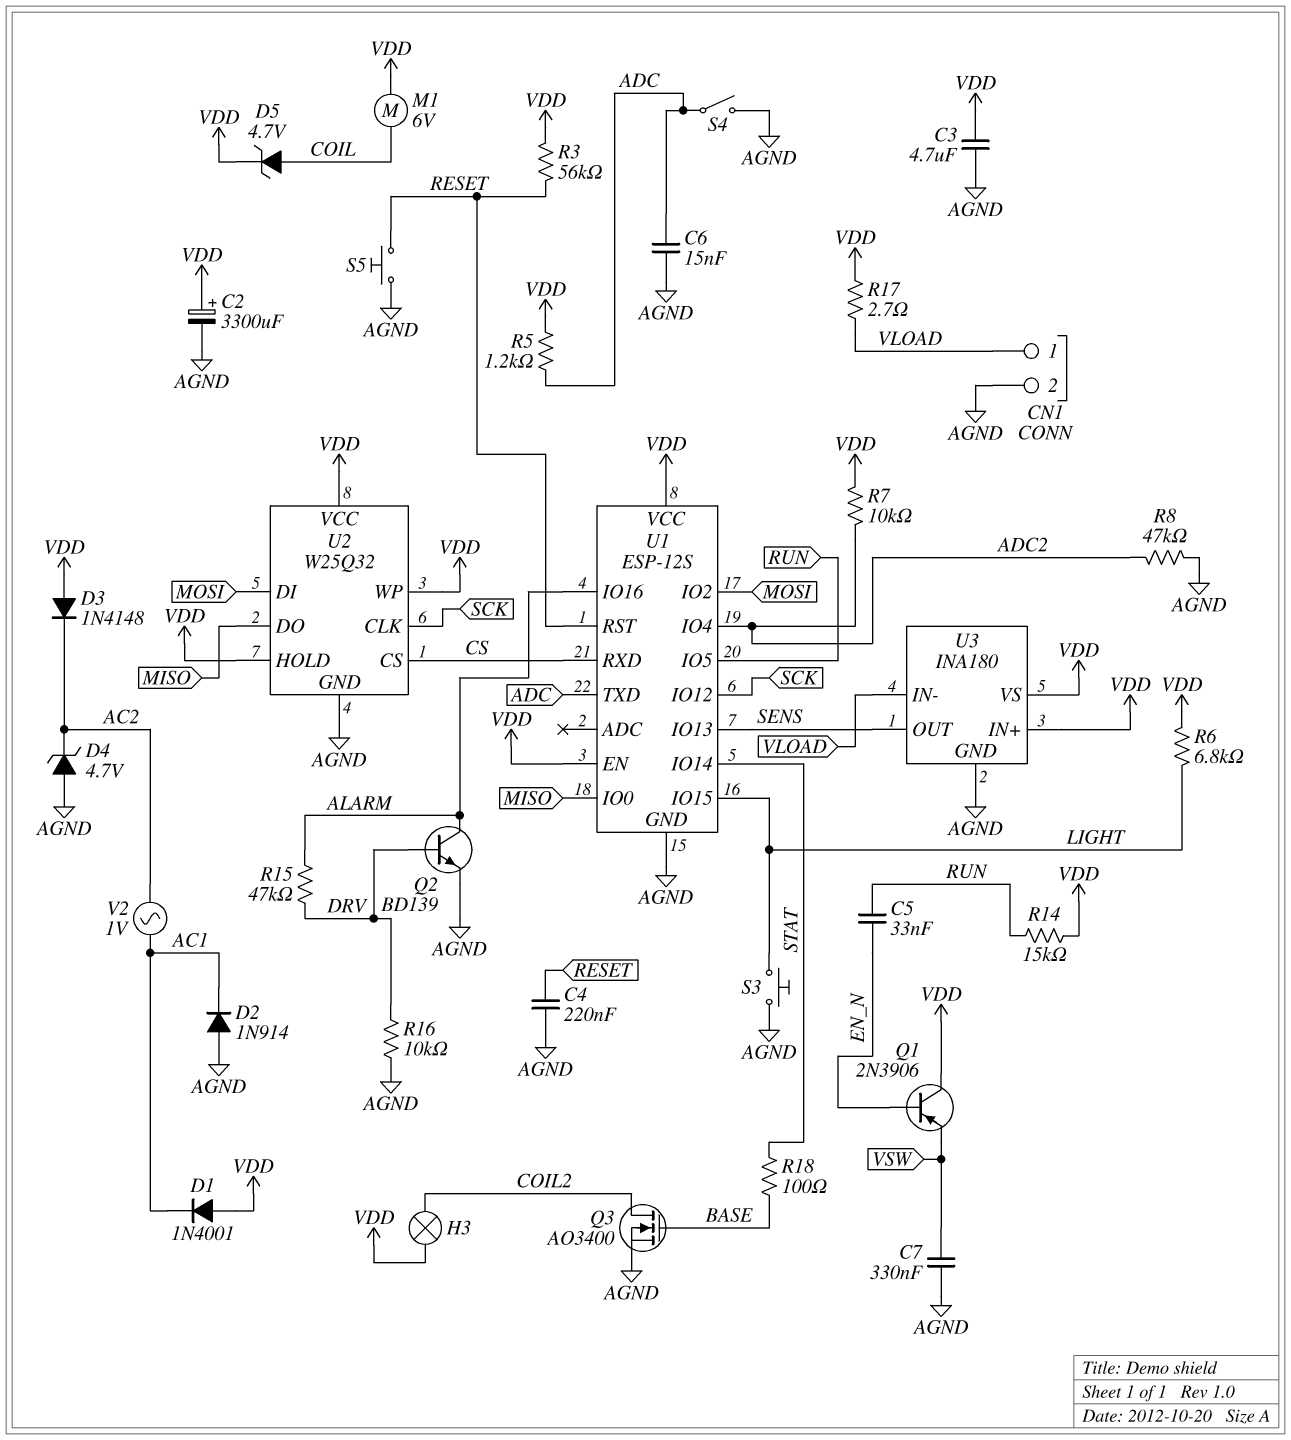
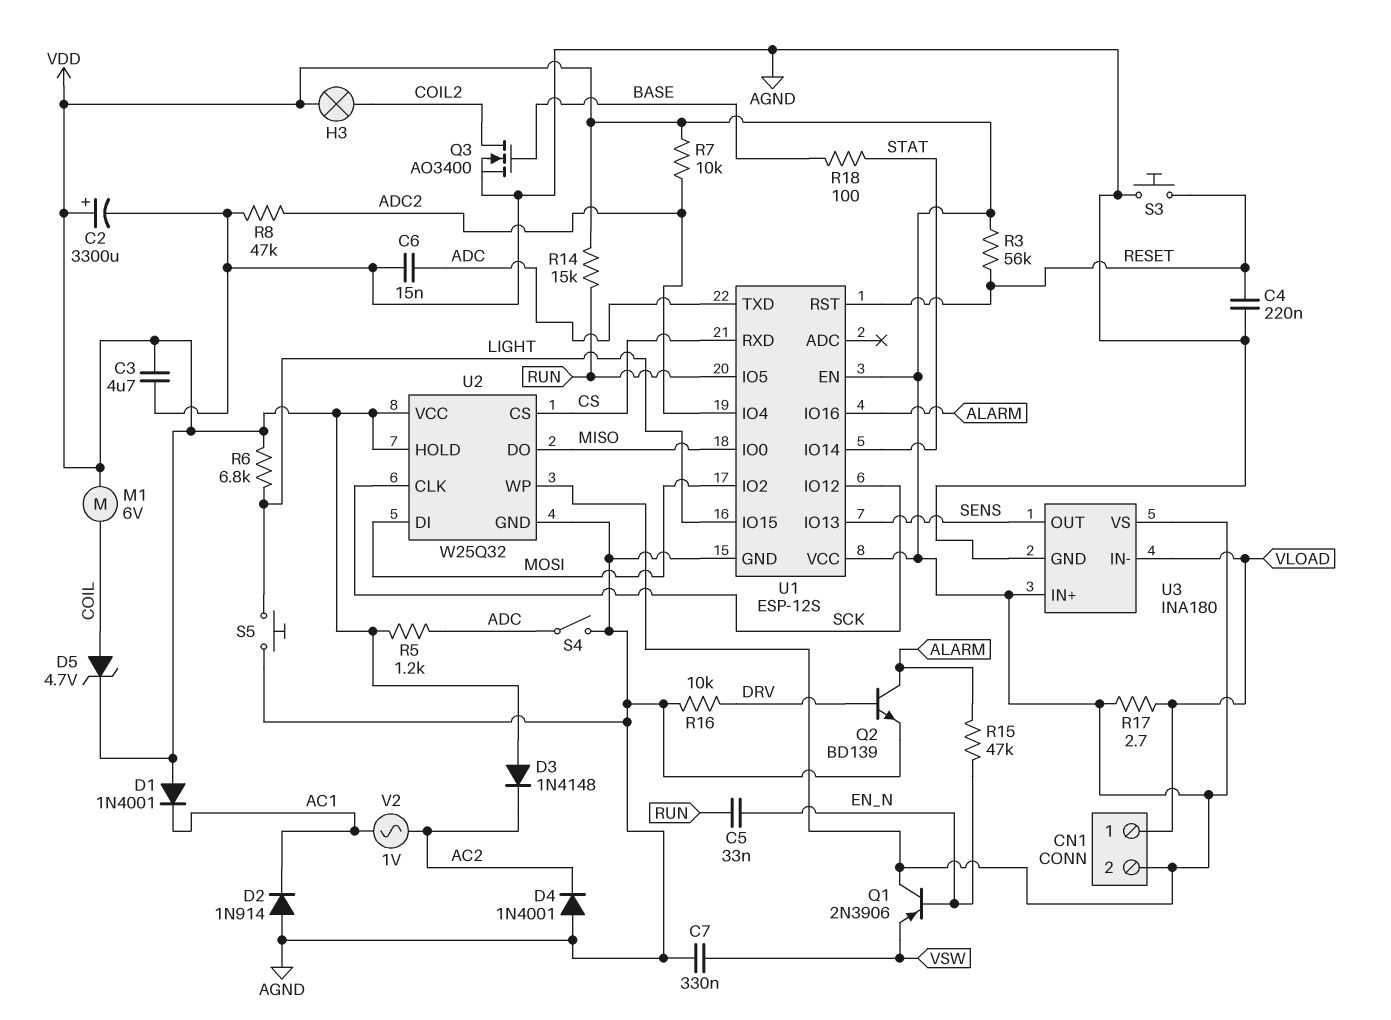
CN1 pin 2: AGND -> VDD
D4: zener 4.7V (A AGND, K AC2) -> diode 1N4001 (A AGND, K AC2)
R15: 47k (ALARM, DRV) -> 47k (ALARM, EN_N)
S3: button (AGND, LIGHT) -> button (AGND, RESET)
S5: button (AGND, RESET) -> button (AGND, LIGHT)

